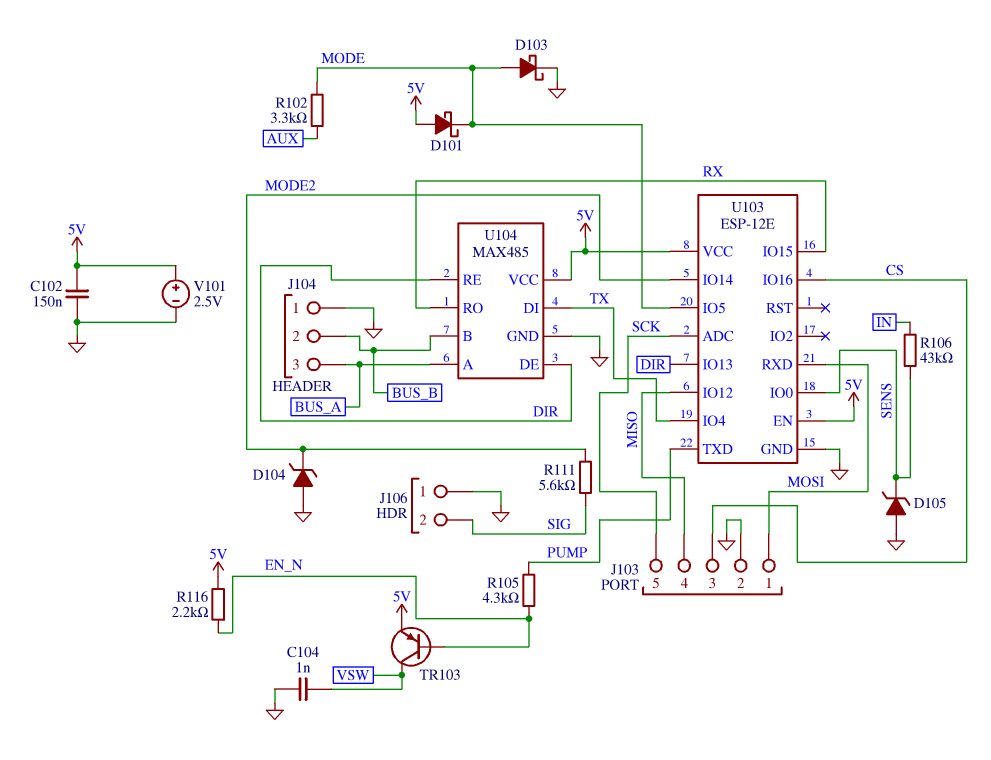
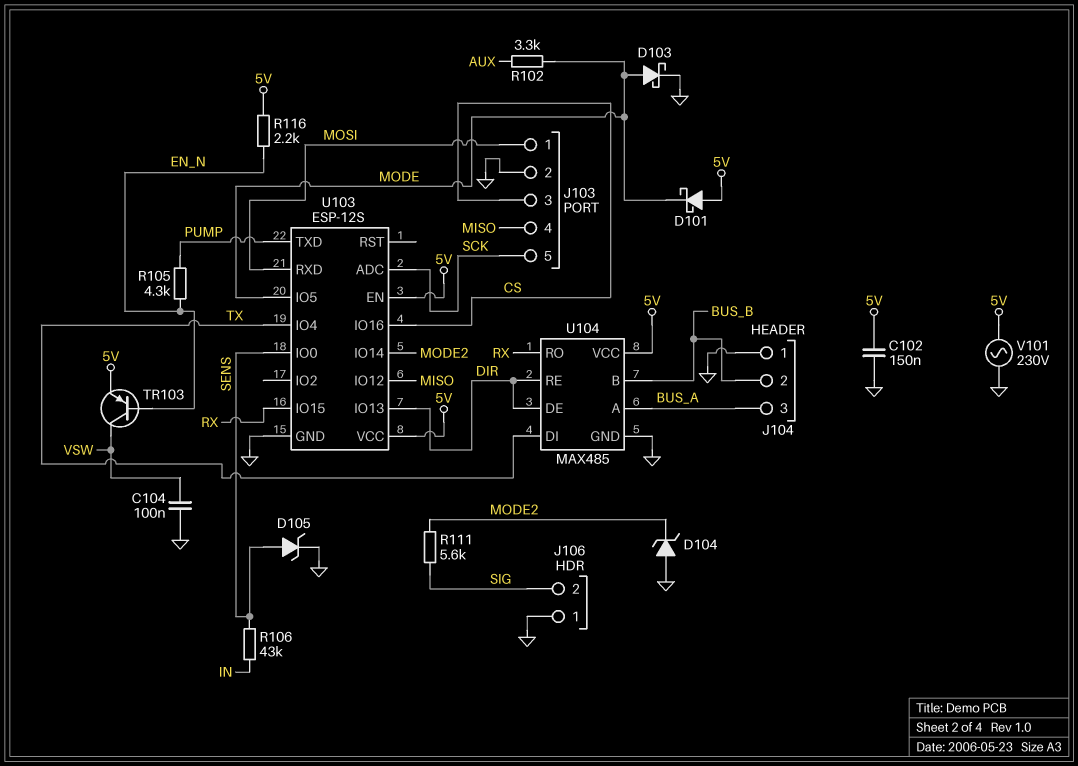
C104: 1nF (GND, VSW) -> 100nF (GND, VSW)
D105: zener (A GND, K SENS) -> zener (A SENS, K GND)
U103: ESP-12E -> ESP-12S
V101: 2.5V (plus 5V, minus GND) -> AC 230V (5V, GND)

